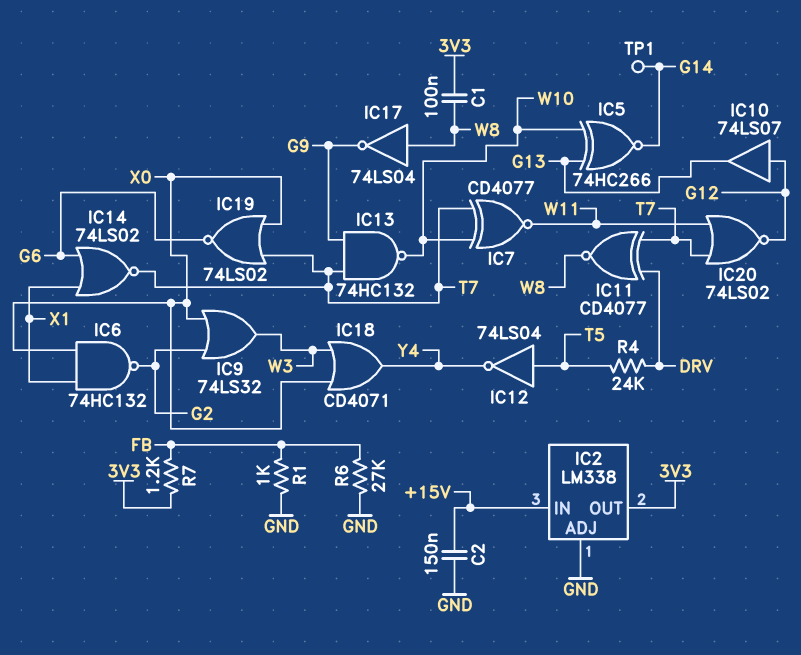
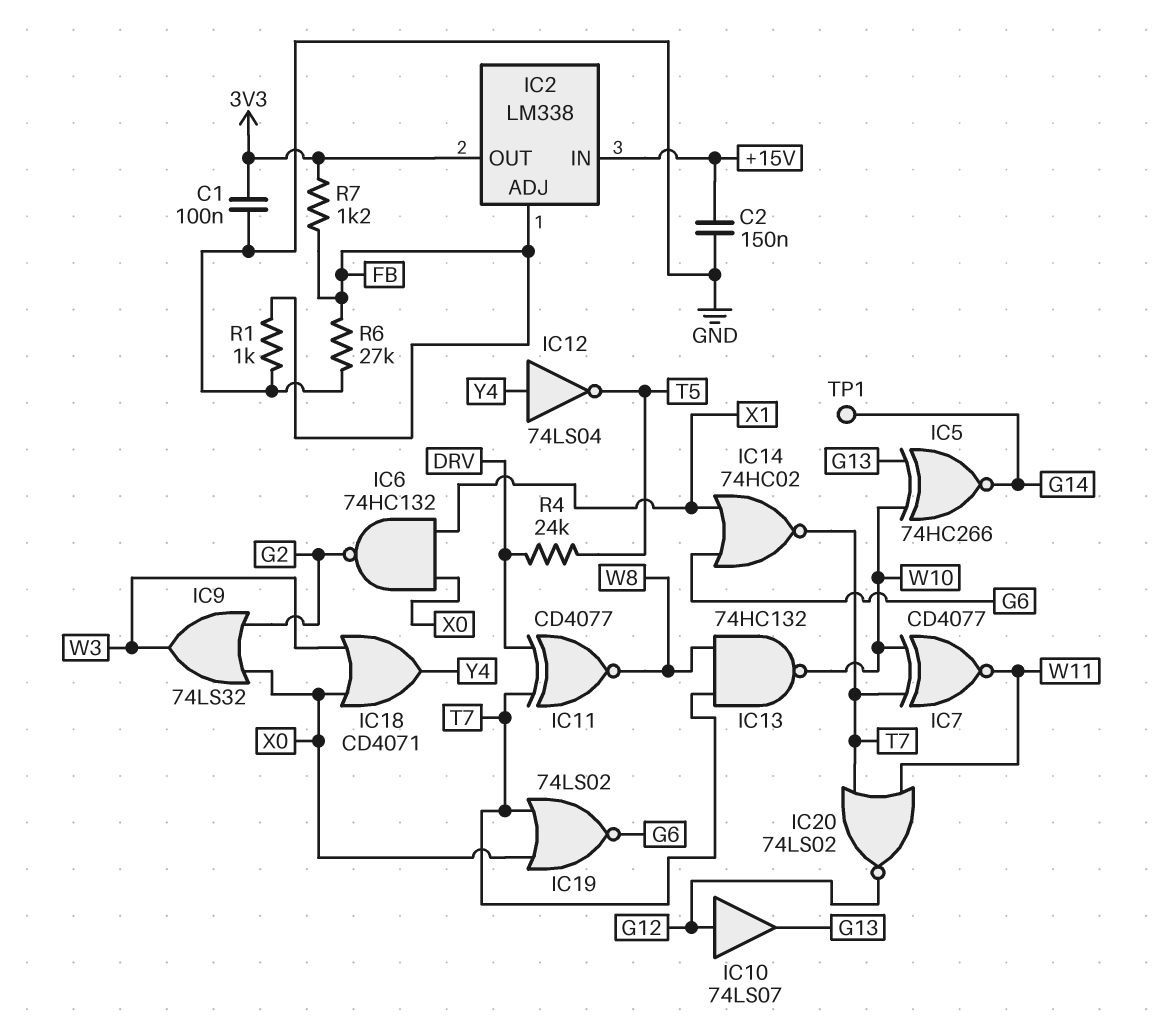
C1: 100nF (3V3, W8) -> 100nF (3V3, GND)
IC2 pin ADJ: GND -> FB
IC12: NOT 74LS04 (in T5, out Y4) -> NOT 74LS04 (in Y4, out T5)
IC13: NAND 74HC132 (in G9, in T7, out W10) -> NAND 74HC132 (in T7, in W8, out W10)
IC14: NOR 74LS02 (in G6, in X1, out T7) -> NOR 74HC02 (in G6, in X1, out T7)
IC17: NOT 74LS04 (in W8, out G9) -> none

